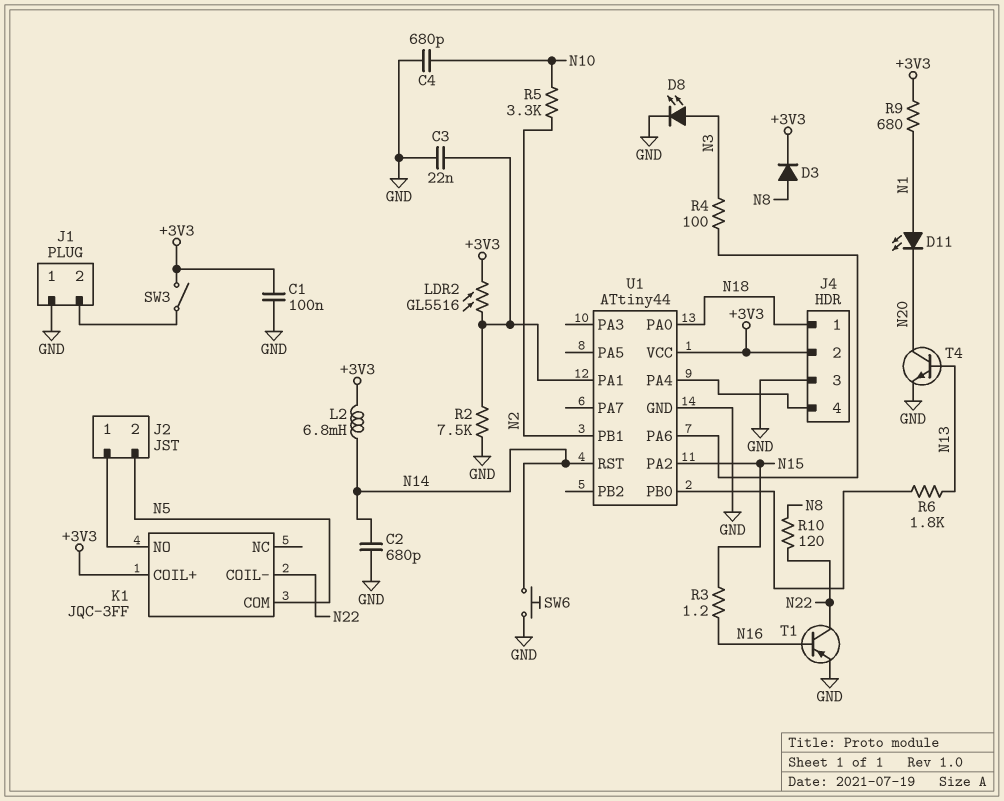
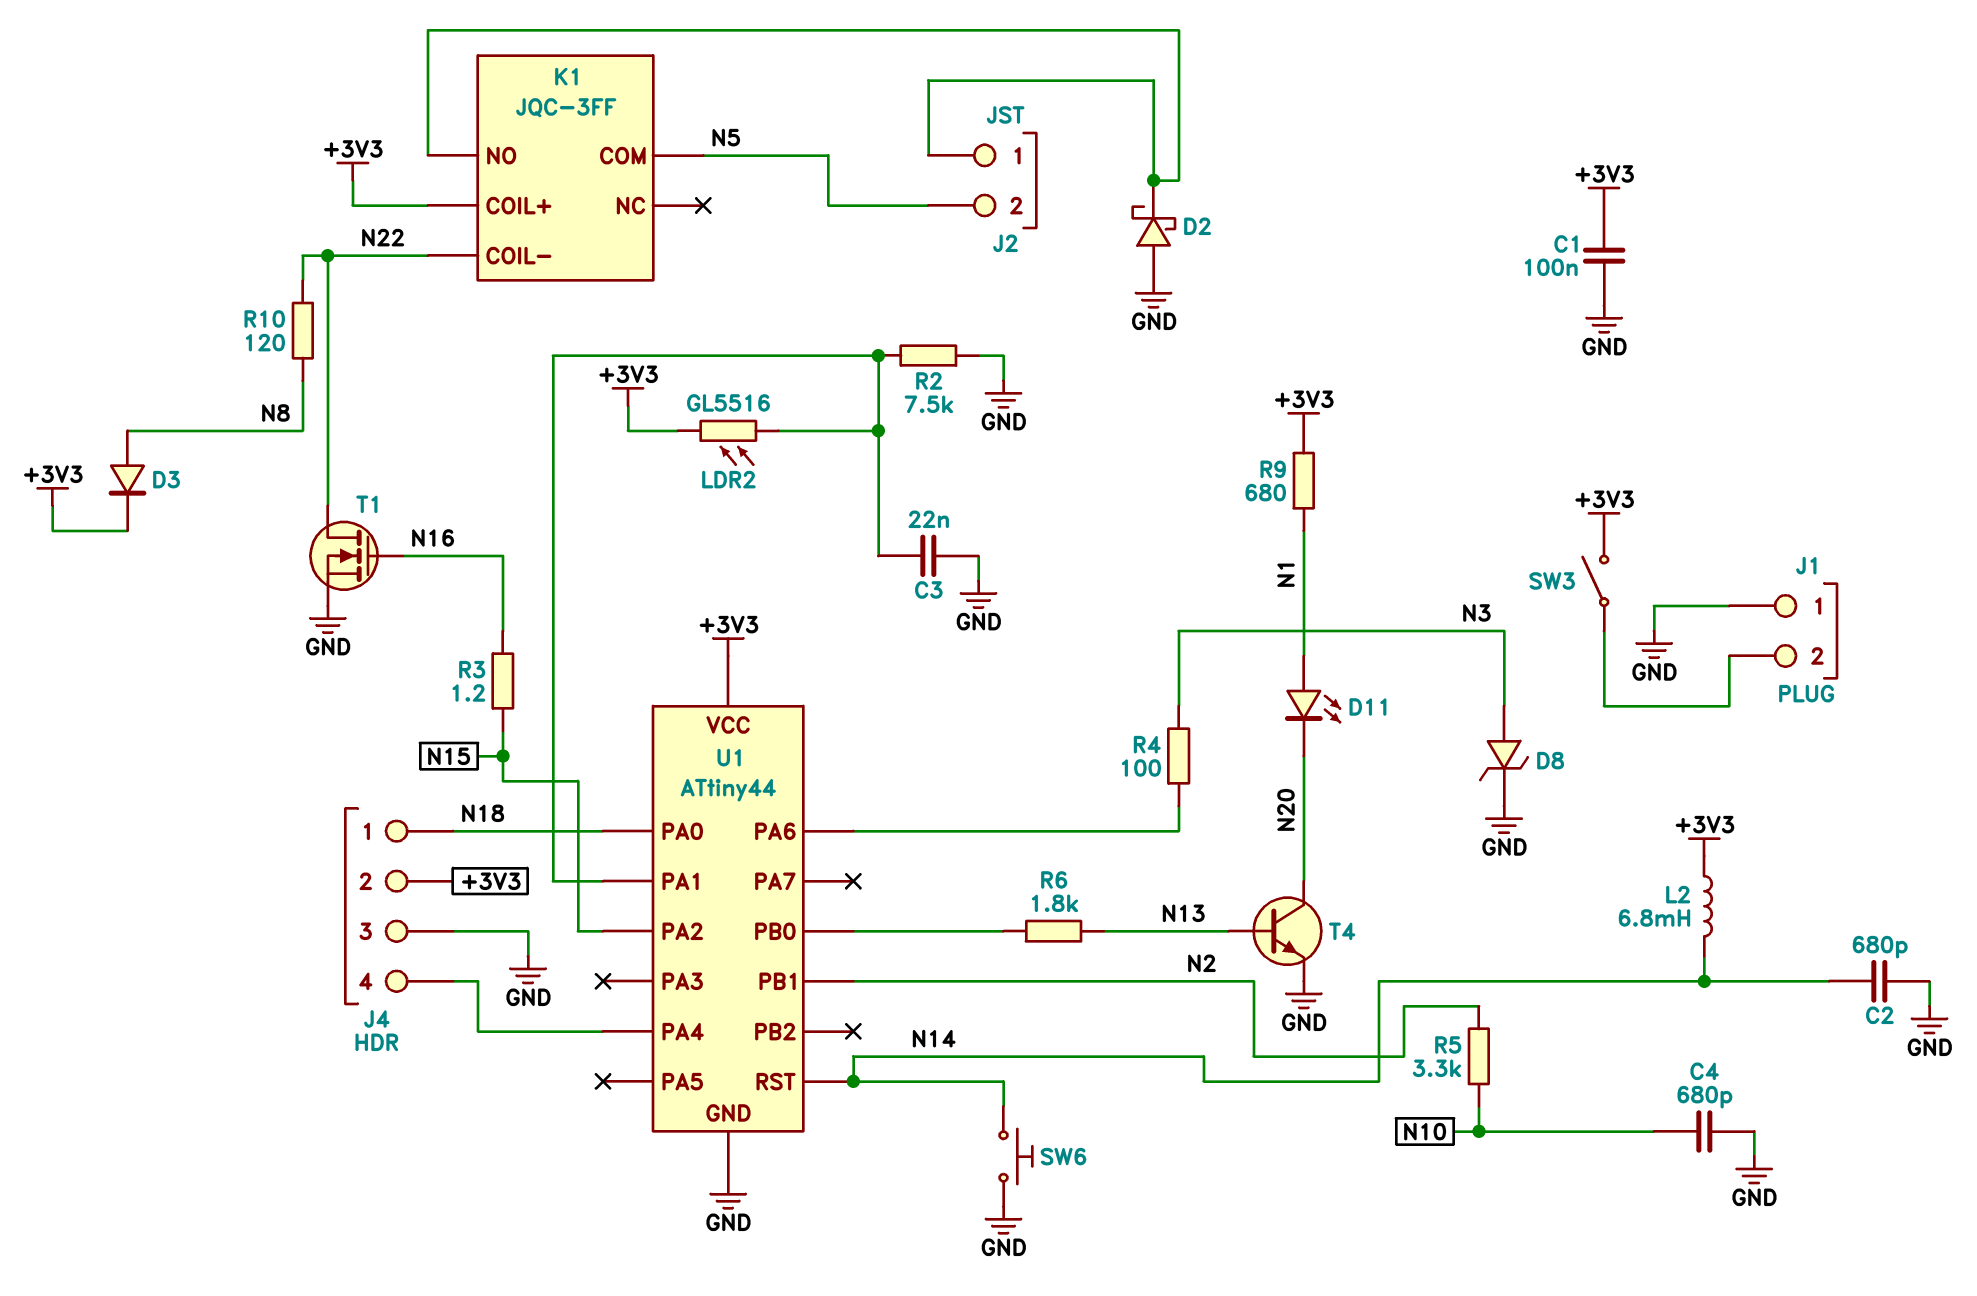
D2: none -> schottky (A GND, K J2/1)
D8: LED (A N3, K GND) -> zener (A N3, K GND)
T1: PNP (B N16, C N22, E GND) -> NMOS (G N16, D N22, S GND)

